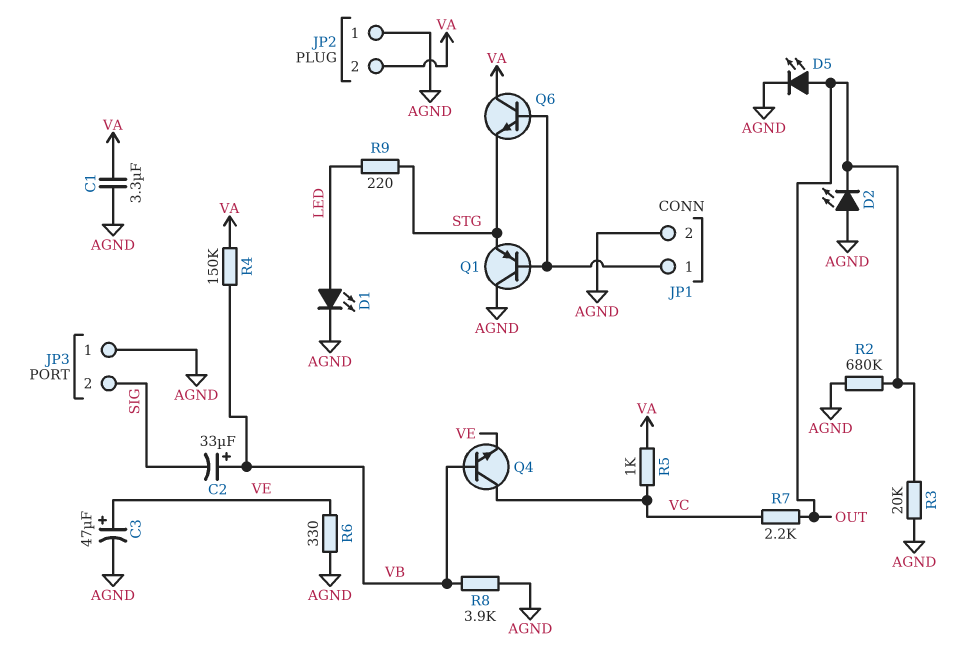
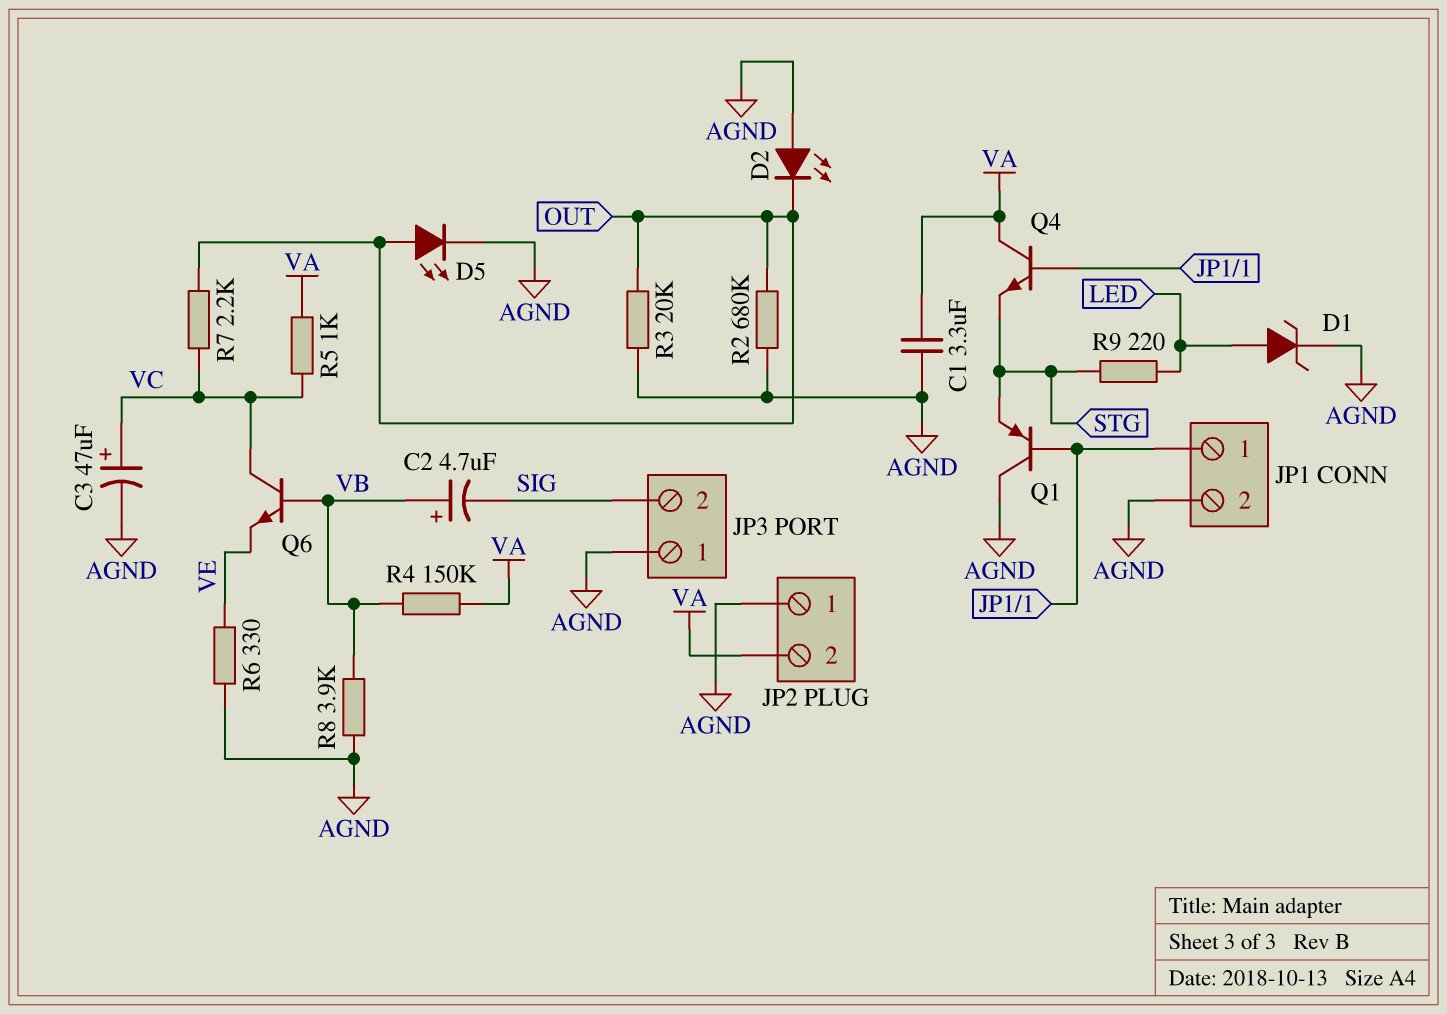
C2: 33uF (plus VB, minus SIG) -> 4.7uF (plus VB, minus SIG)
C3: 47uF (plus VE, minus AGND) -> 47uF (plus VC, minus AGND)
D1: LED (A LED, K AGND) -> zener (A LED, K AGND)
Q4: NPN (B VB, C VC, E VE) -> NPN (B JP1/1, C VA, E STG)
Q6: NPN (B JP1/1, C VA, E STG) -> NPN (B VB, C VC, E VE)

